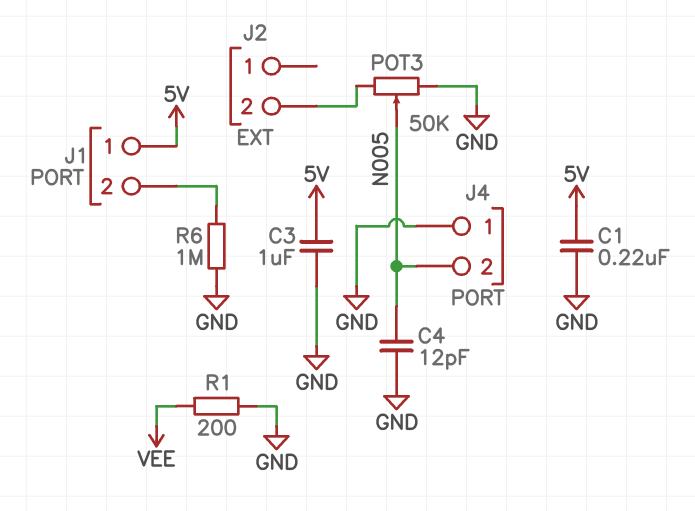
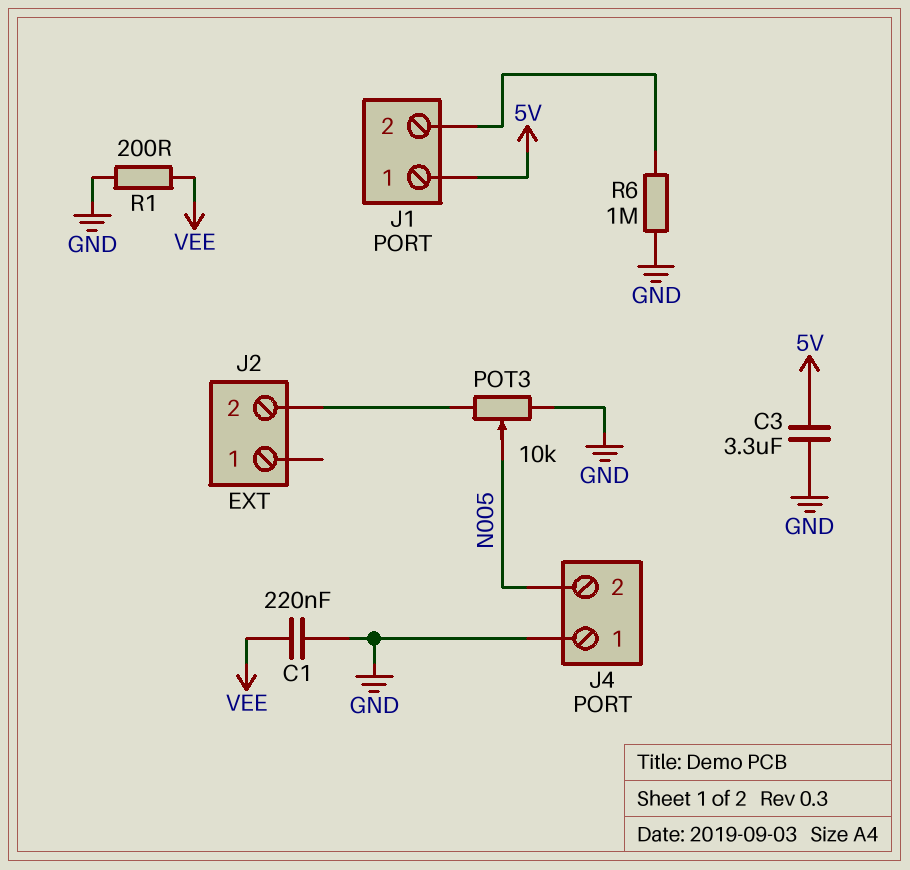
C1: 220nF (5V, GND) -> 220nF (GND, VEE)
C3: 1uF (5V, GND) -> 3.3uF (5V, GND)
C4: 12pF (GND, N005) -> none
POT3: 50k (GND, J2/2, wiper N005) -> 10k (GND, J2/2, wiper N005)

